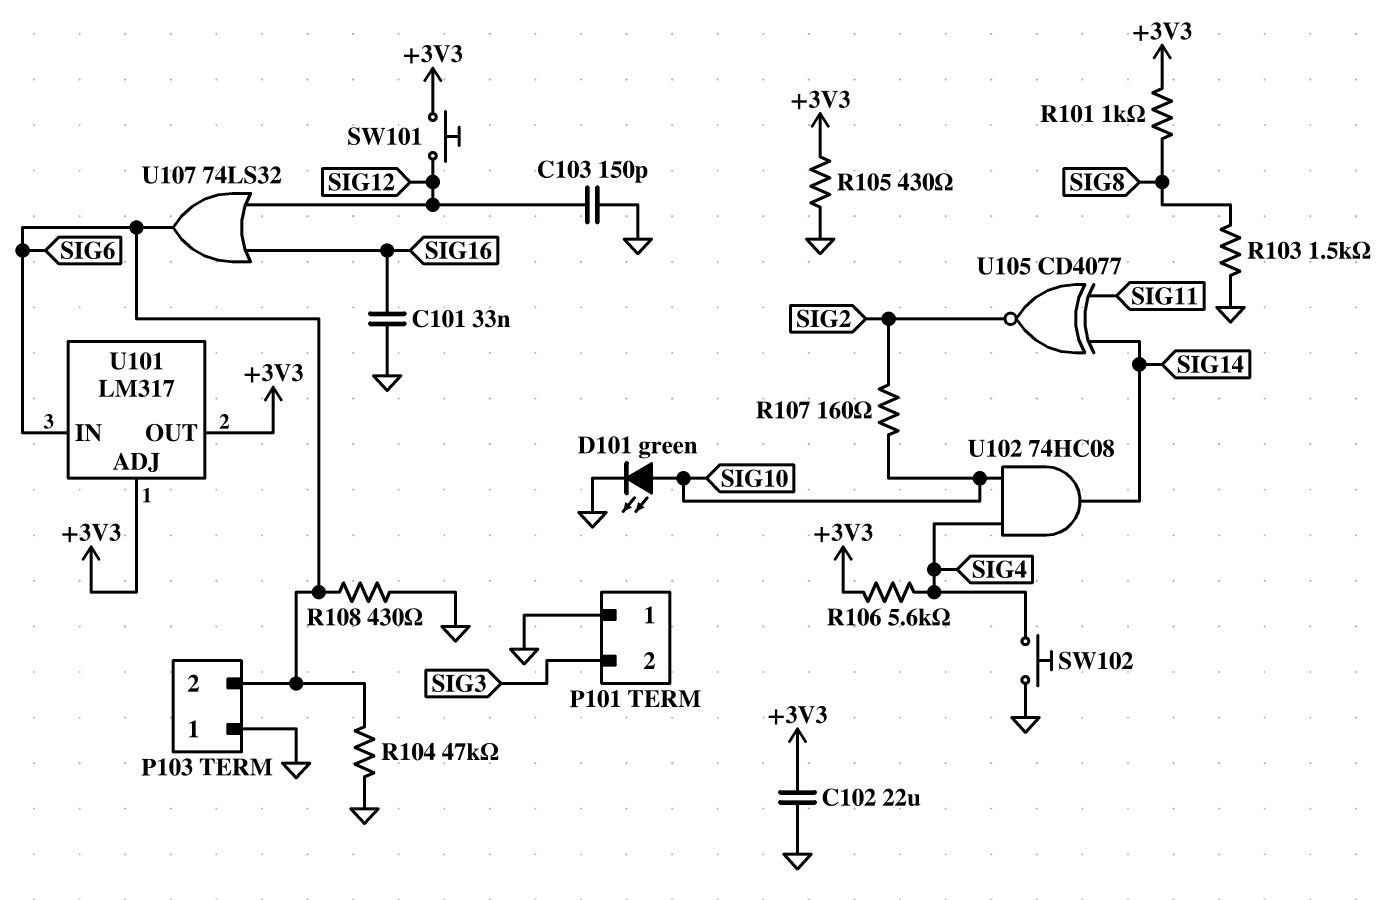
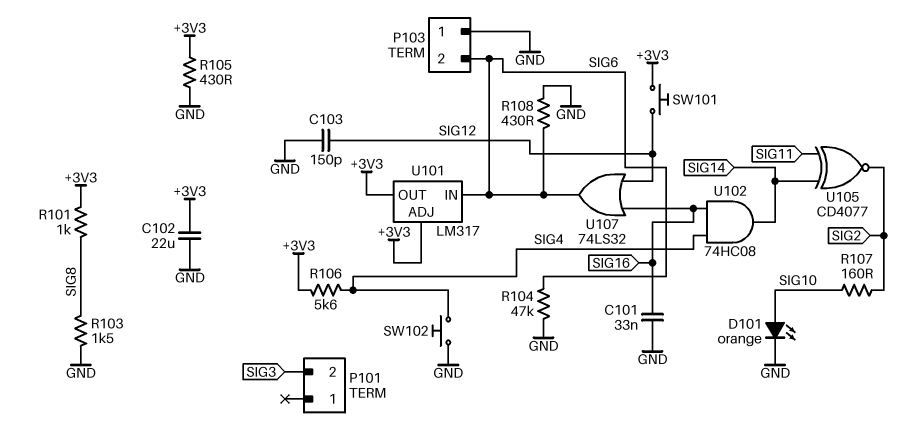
D101: LED green (A SIG10, K GND) -> LED orange (A SIG10, K GND)
P101 pin 1: GND -> none
U102: AND 74HC08 (in SIG4, in SIG10, out SIG14) -> AND 74HC08 (in SIG4, in SIG16, out SIG14)

